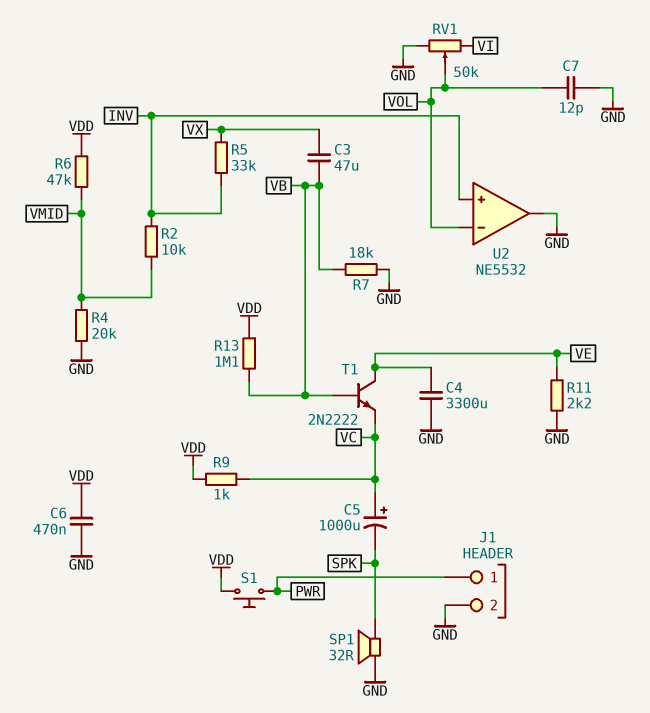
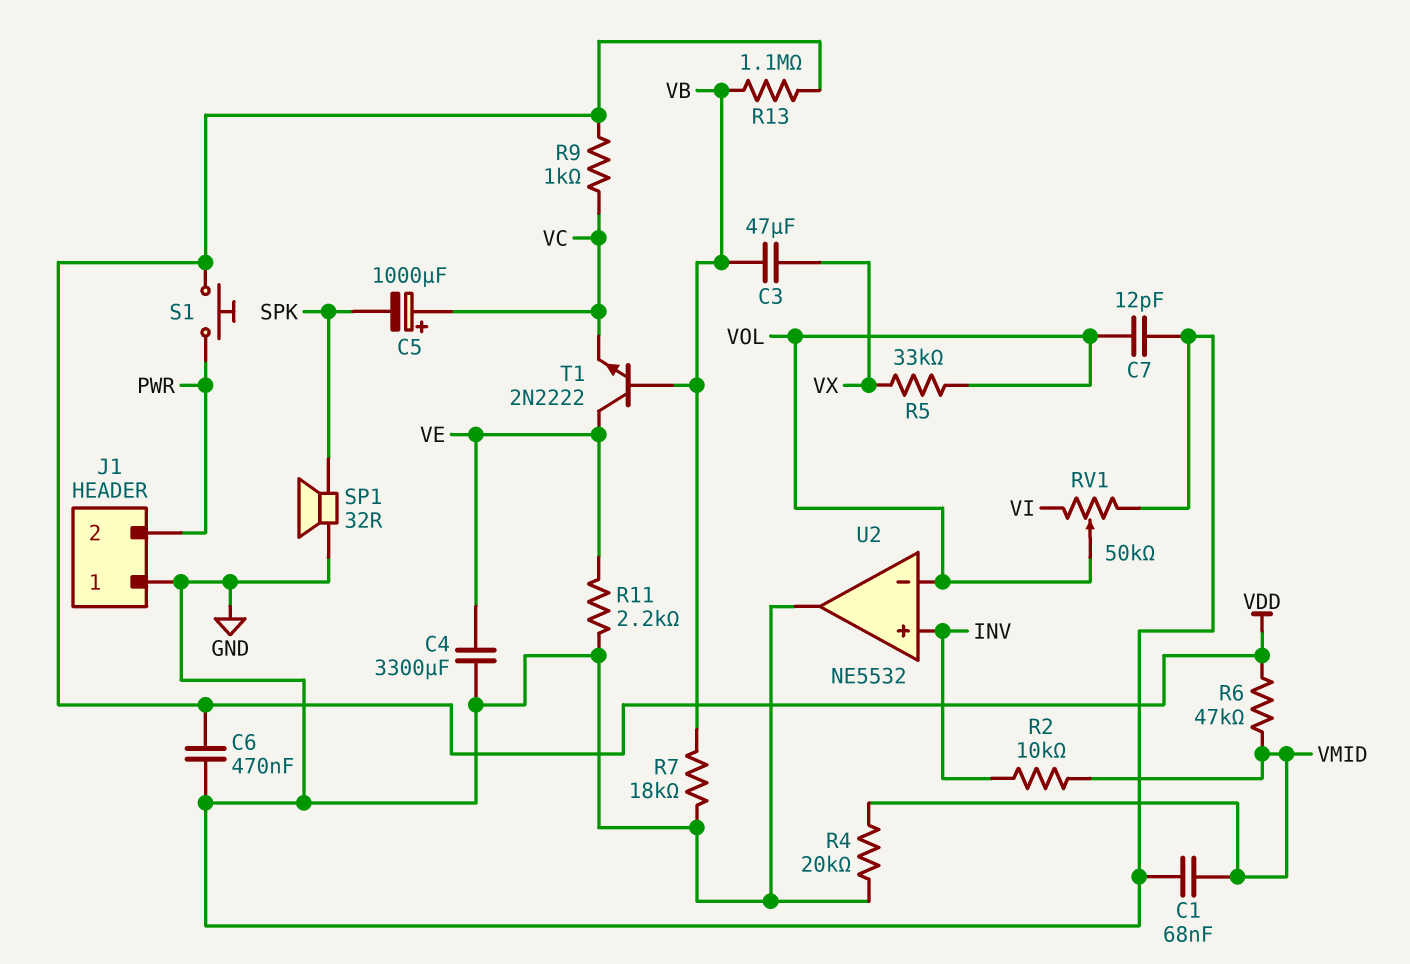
C1: none -> 68nF (GND, VMID)
J1 pin 1: PWR -> GND
J1 pin 2: GND -> PWR
R5: 33k (INV, VX) -> 33k (VOL, VX)

